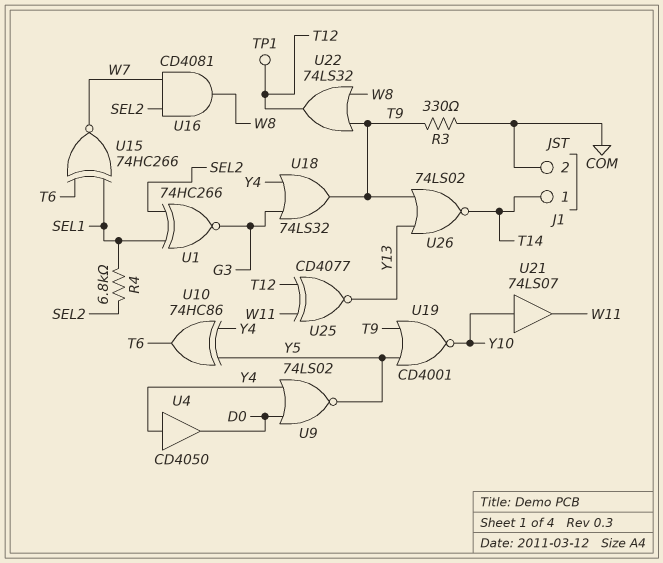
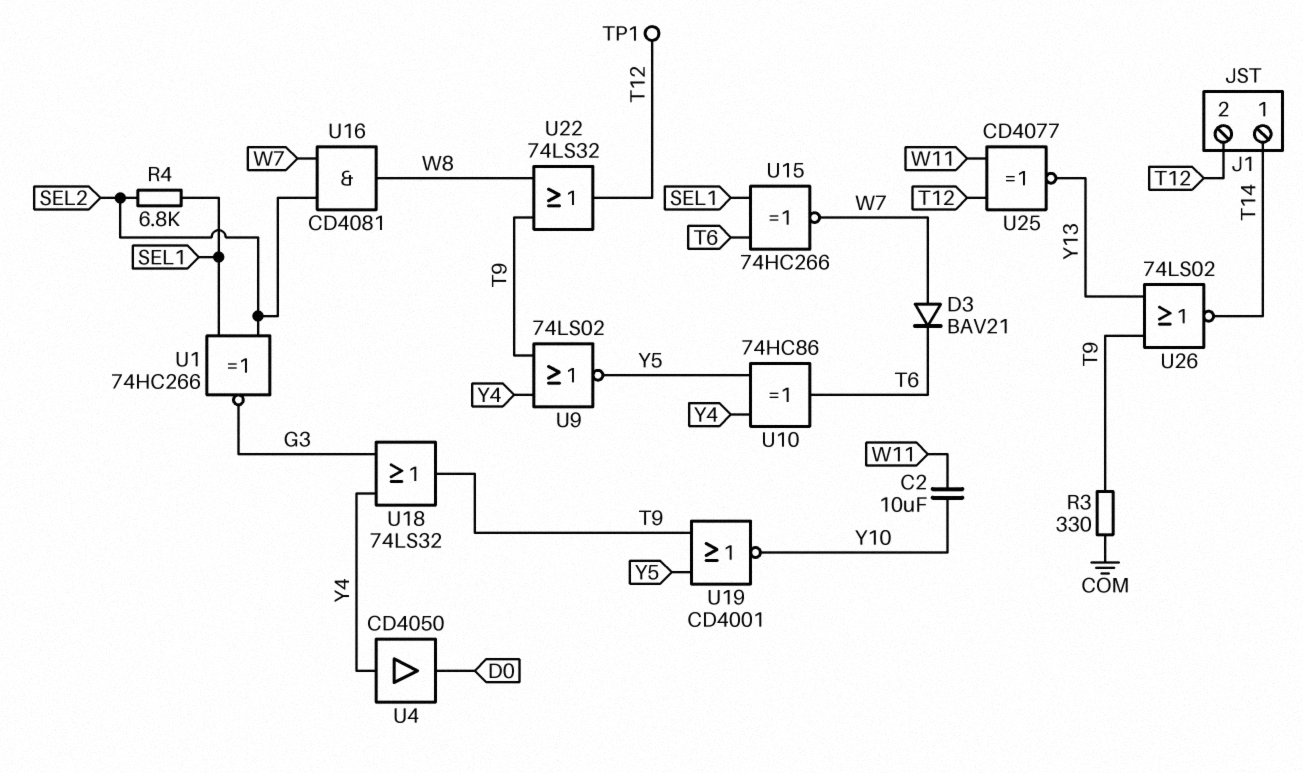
C2: none -> 10uF (W11, Y10)
D3: none -> diode BAV21 (A W7, K T6)
J1 pin 2: COM -> T12
U9: NOR 74LS02 (in D0, in Y4, out Y5) -> NOR 74LS02 (in T9, in Y4, out Y5)
U21: buffer 74LS07 (in Y10, out W11) -> none

